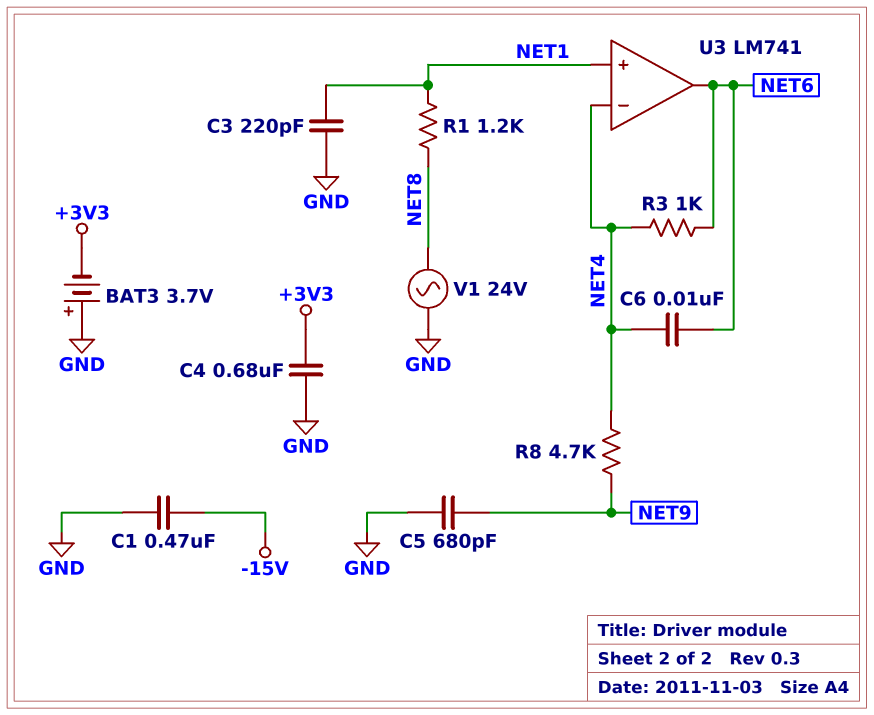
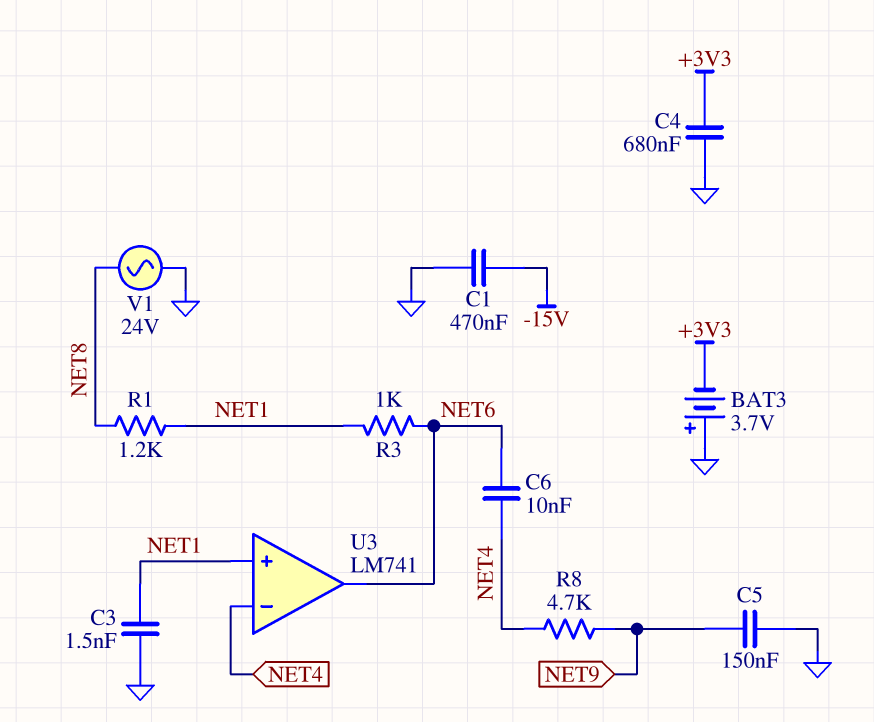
C3: 220pF (GND, NET1) -> 1.5nF (GND, NET1)
C5: 680pF (GND, NET9) -> 150nF (GND, NET9)
R3: 1k (NET4, NET6) -> 1k (NET1, NET6)

